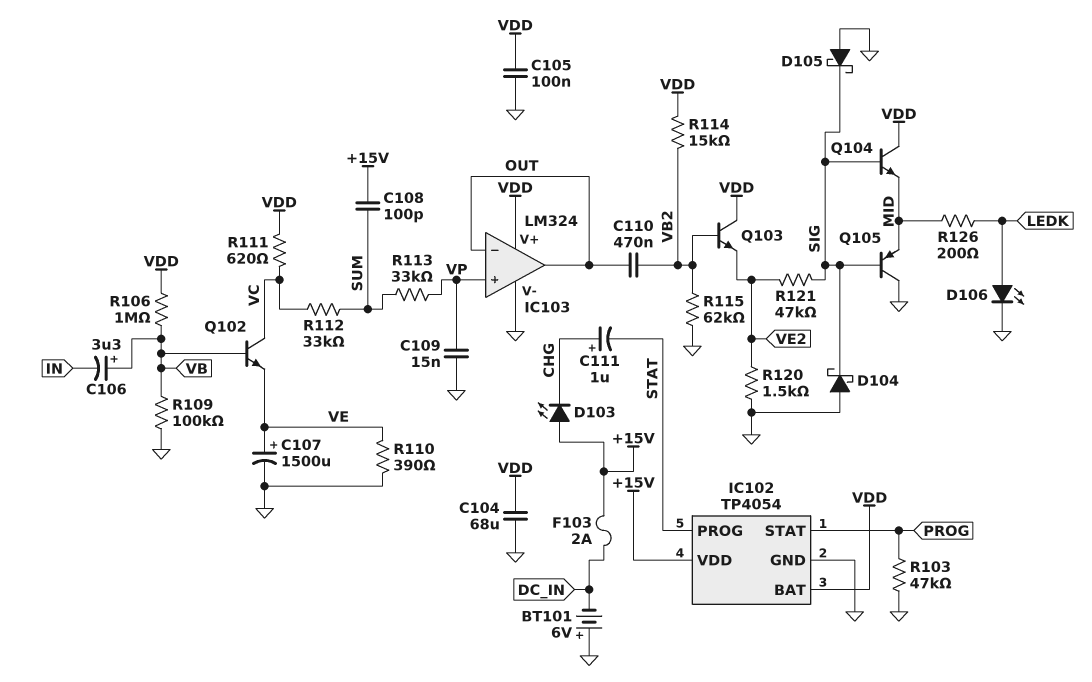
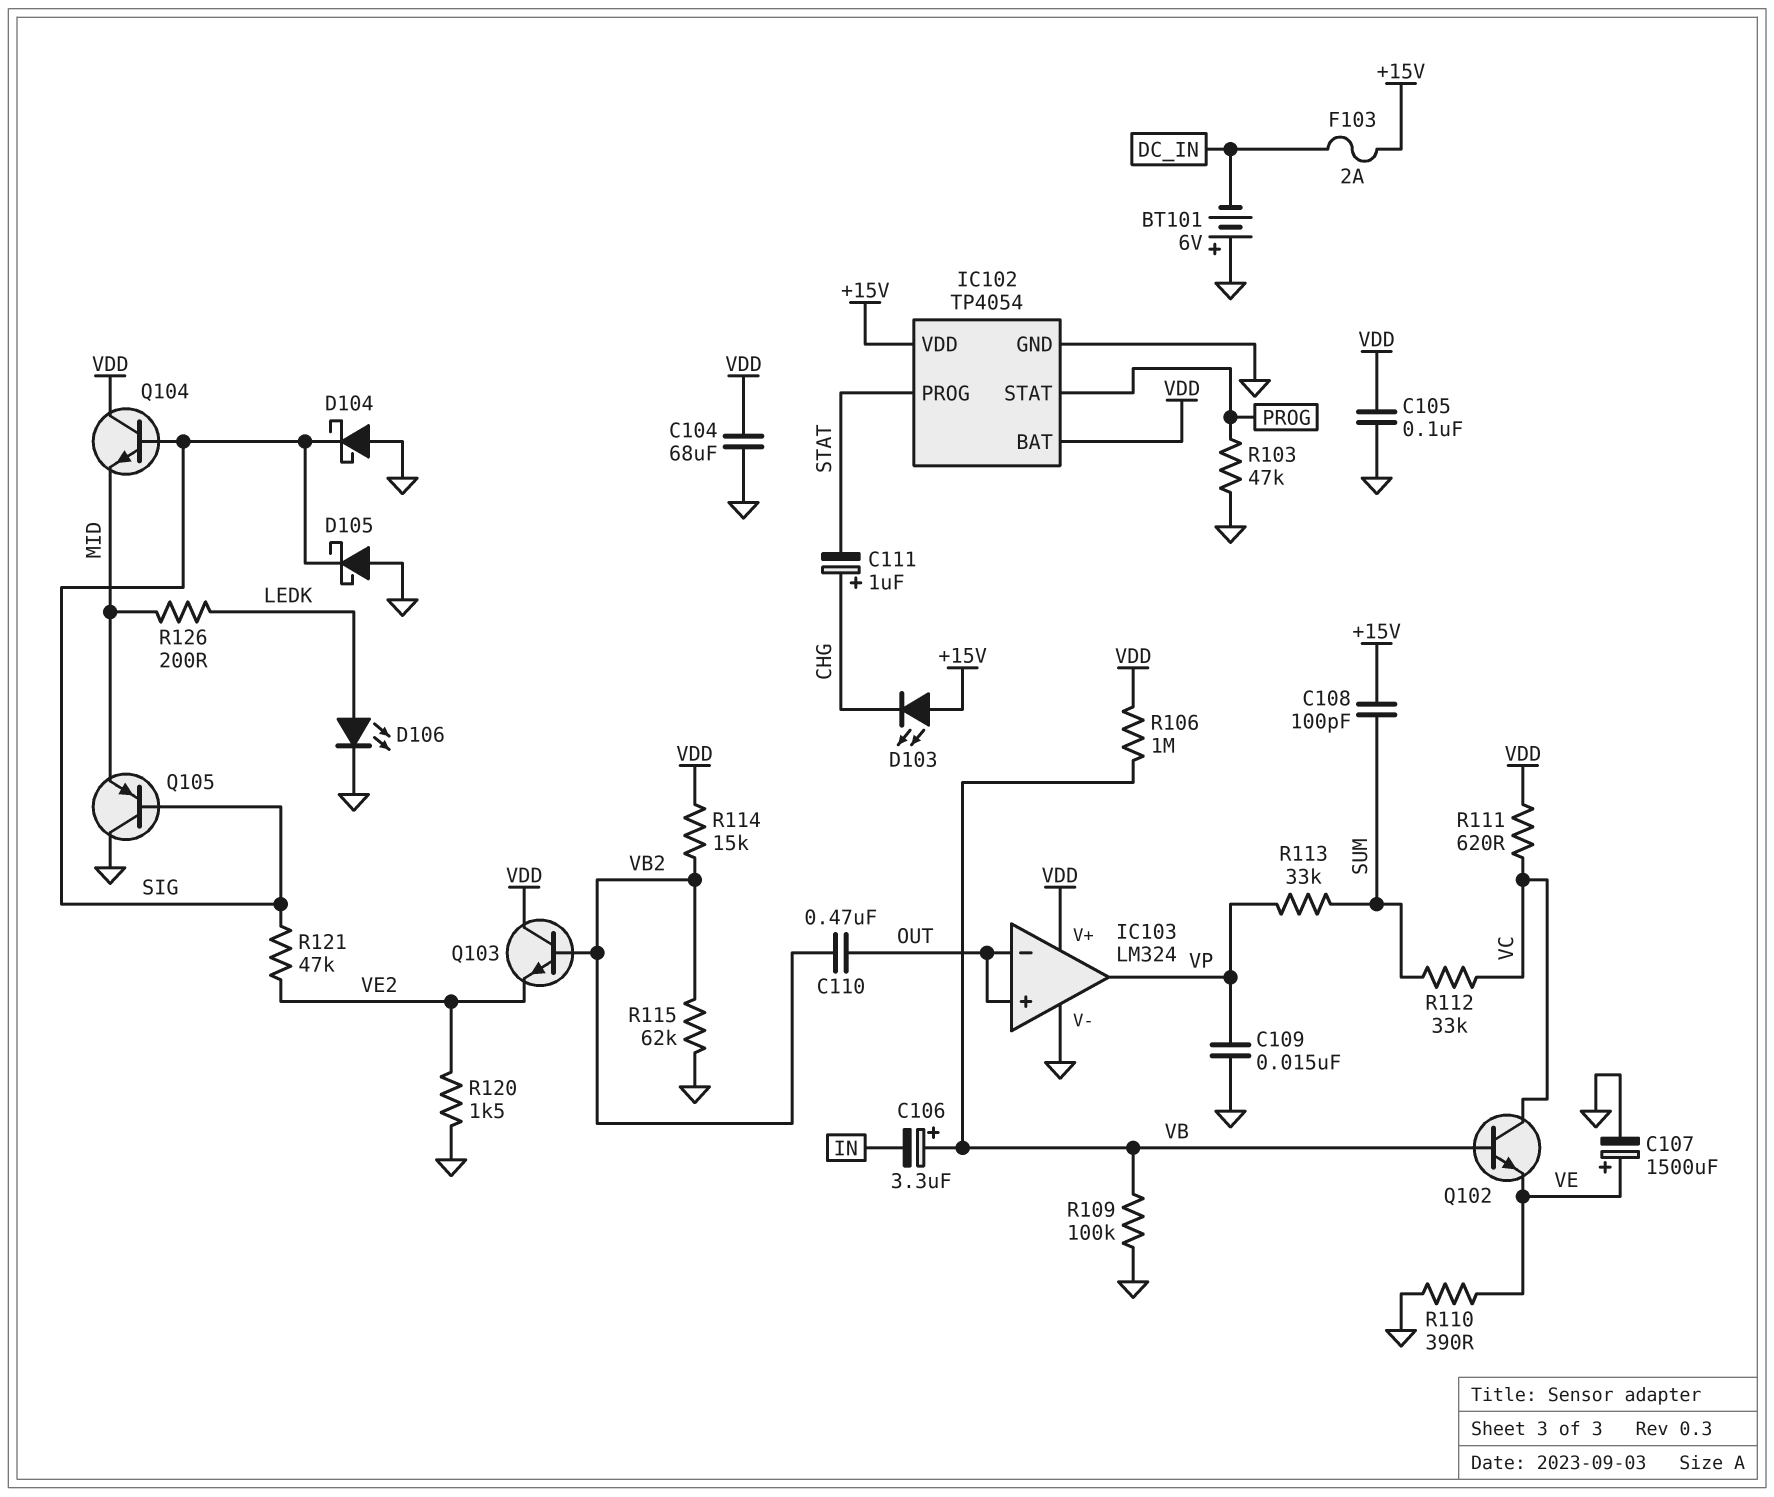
IC103 pin in+: VP -> OUT
IC103 pin out: OUT -> VP

